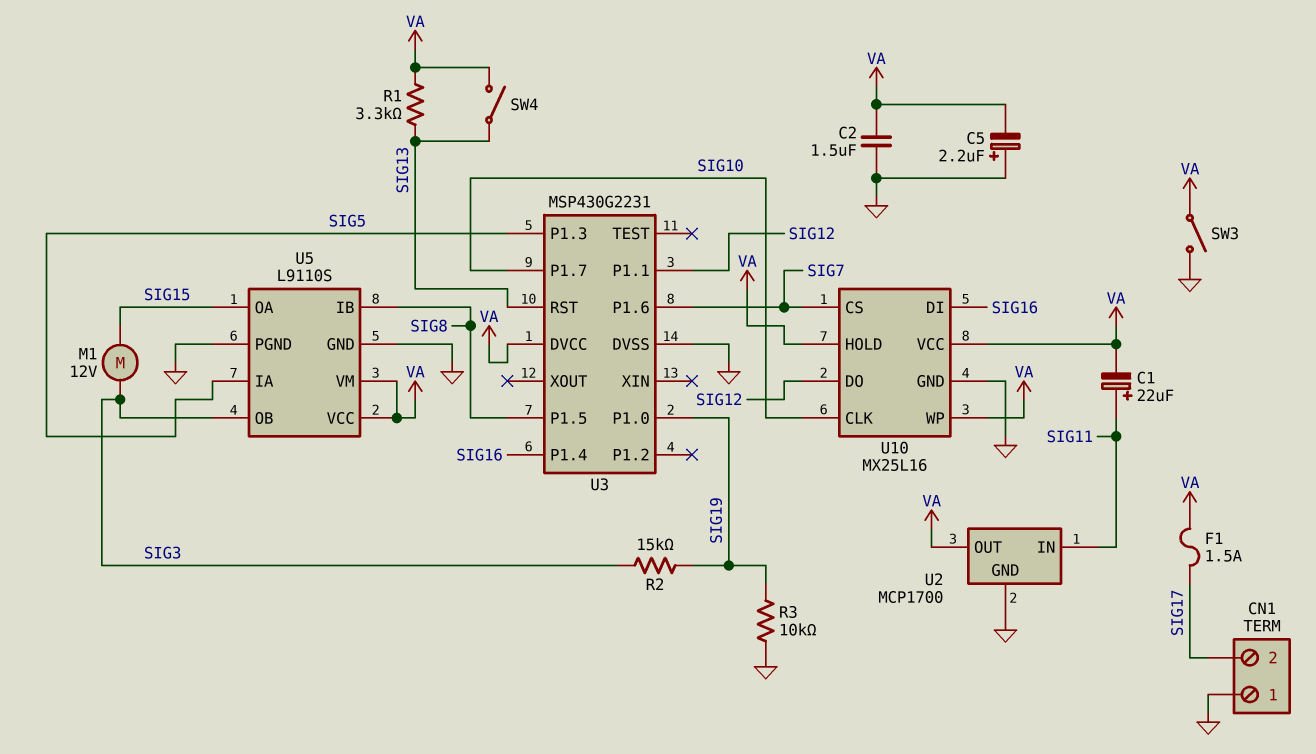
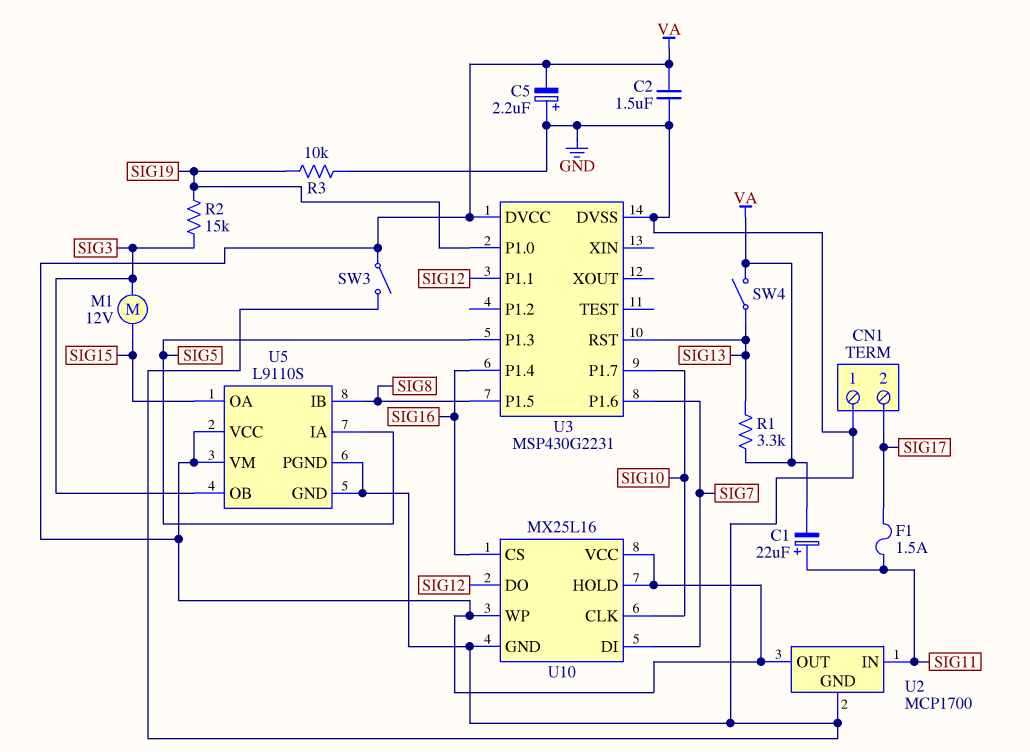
F1: 1.5A (SIG17, VA) -> 1.5A (SIG11, SIG17)
U10 pin CS: SIG7 -> SIG16
U10 pin DI: SIG16 -> SIG7

